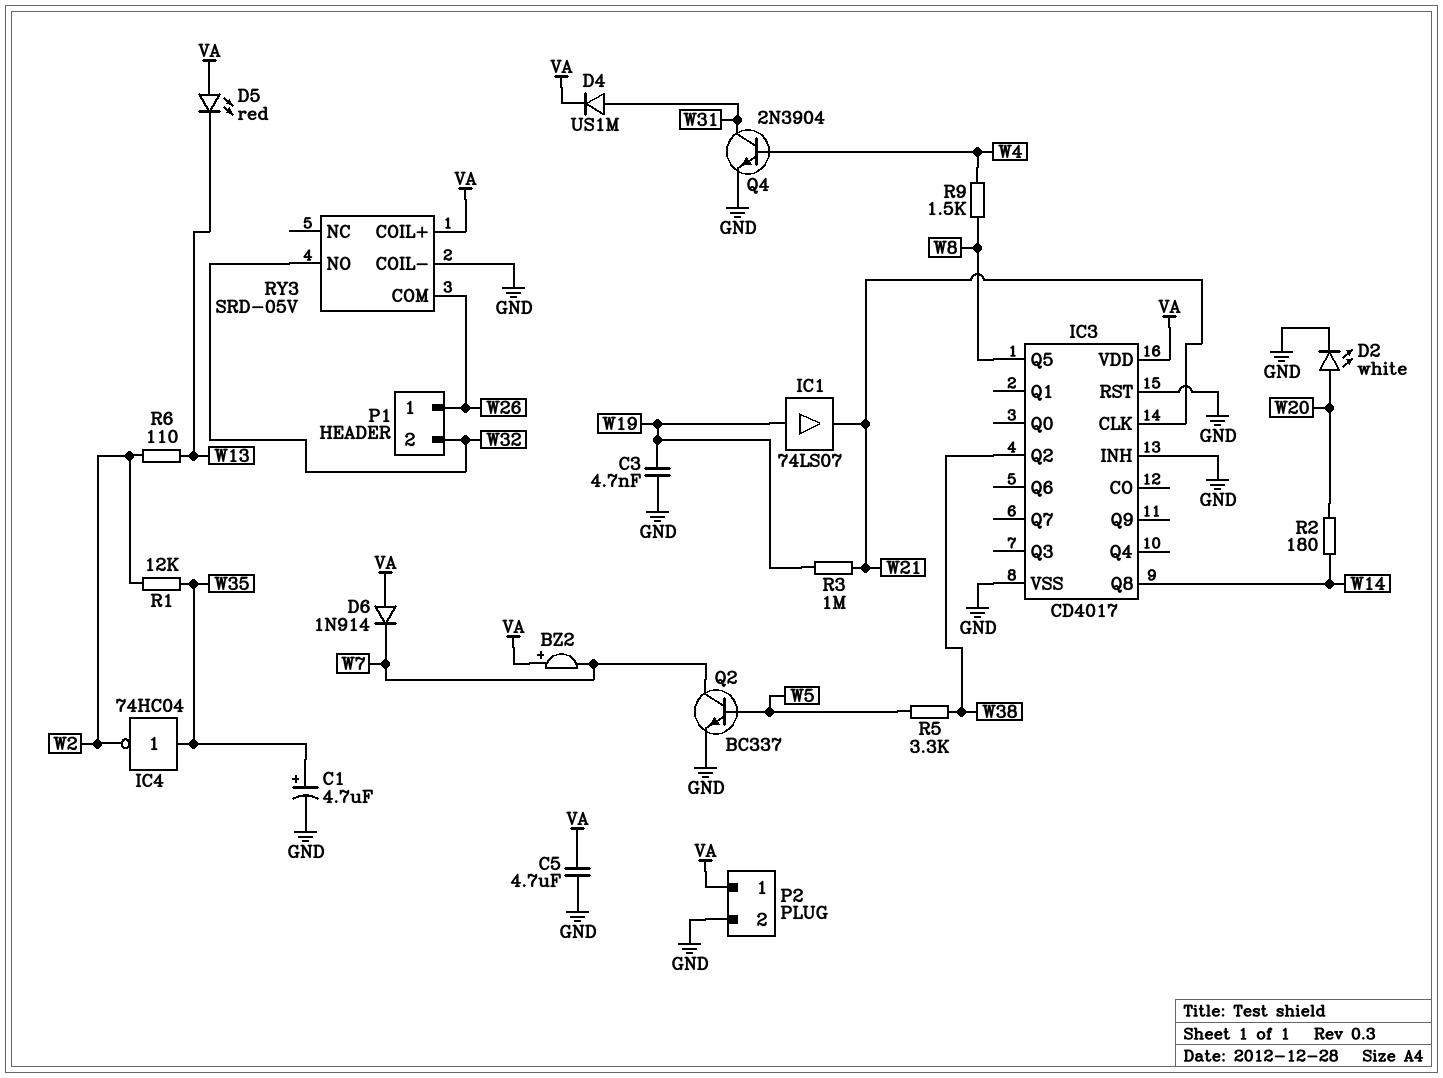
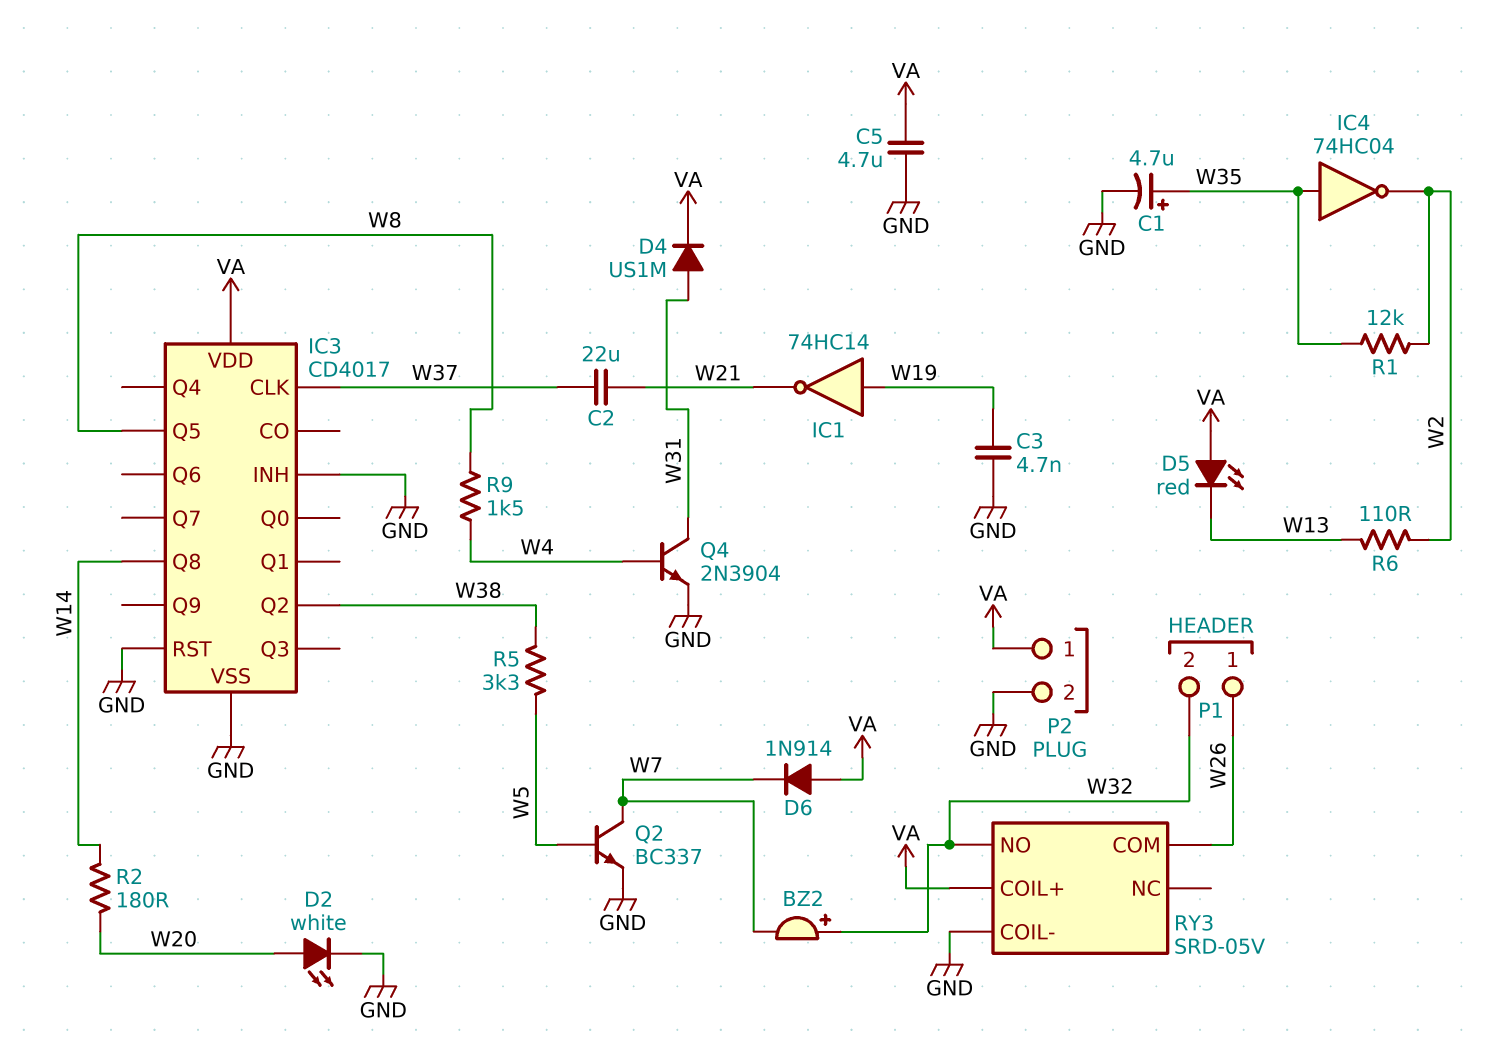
BZ2: buzzer (plus VA, minus W7) -> buzzer (plus W32, minus W7)
C2: none -> 22uF (W21, W37)
IC1: buffer 74LS07 (in W19, out W21) -> NOT 74HC14 (in W19, out W21)
IC3 pin CLK: W21 -> W37
R3: 1M (W19, W21) -> none

